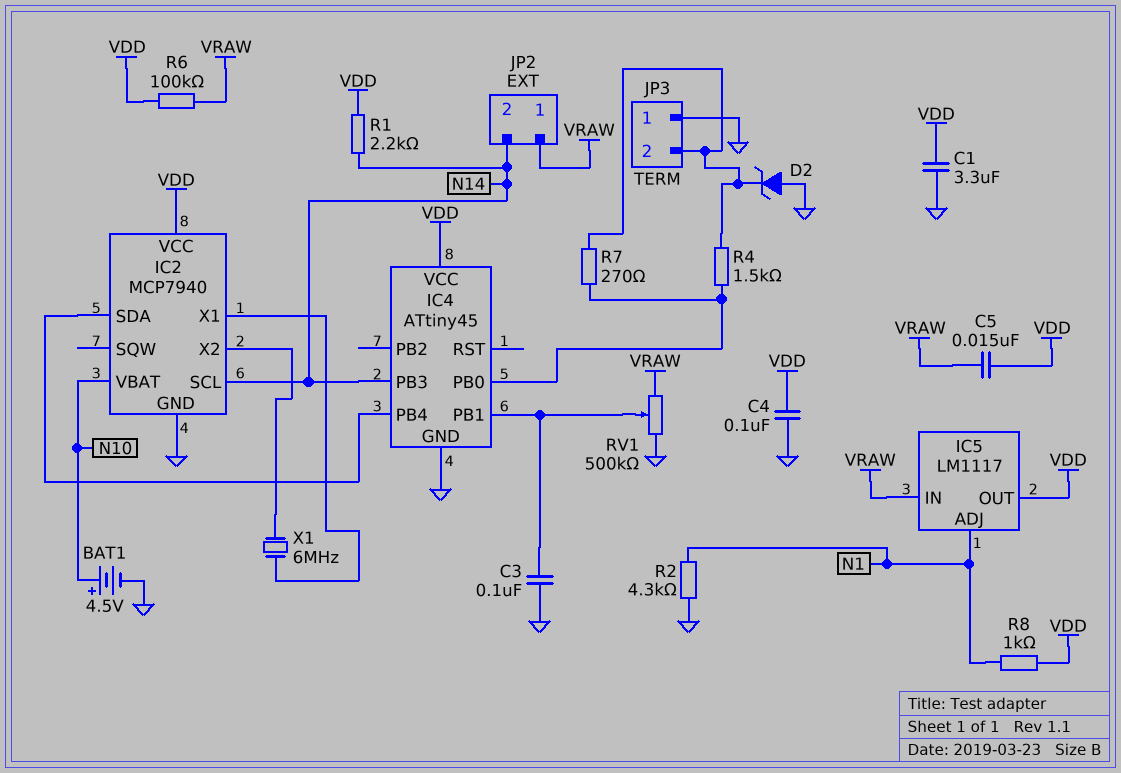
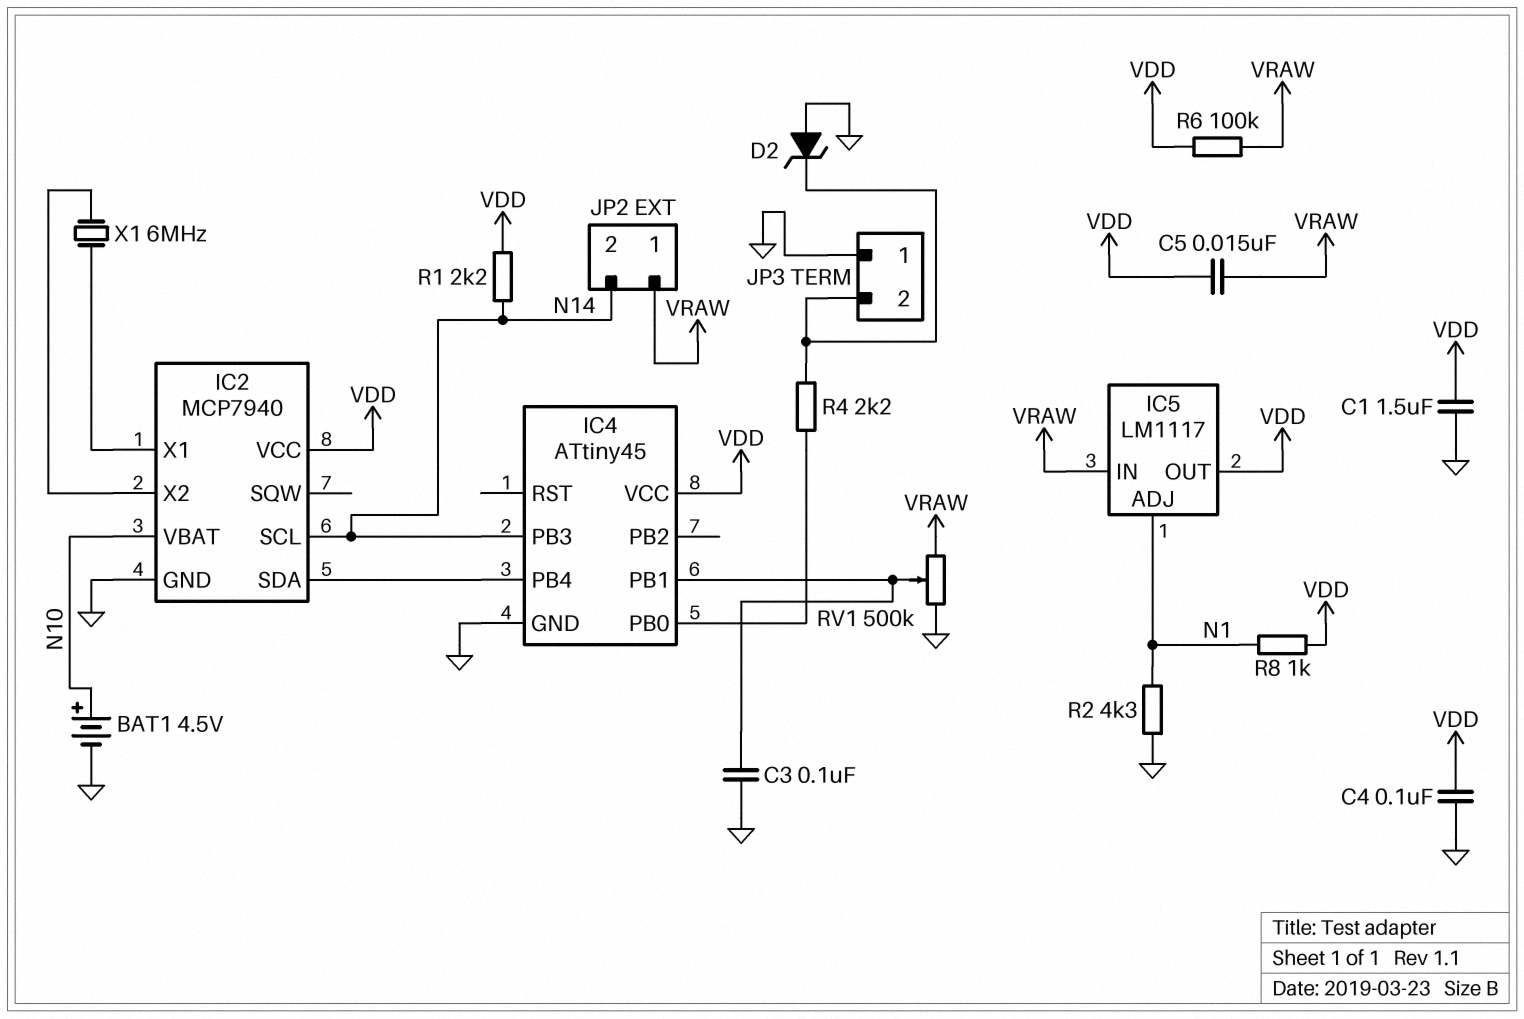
C1: 3.3uF (GND, VDD) -> 1.5uF (GND, VDD)
R4: 1.5k (IC4/PB0, JP3/2) -> 2.2k (IC4/PB0, JP3/2)
R7: 270 (IC4/PB0, JP3/2) -> none

